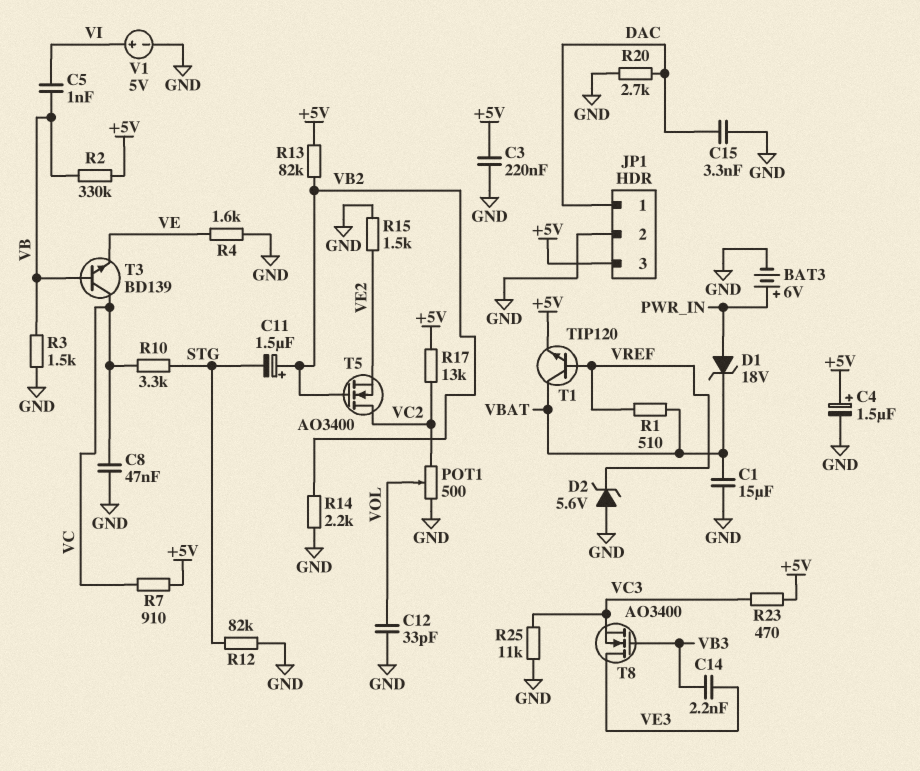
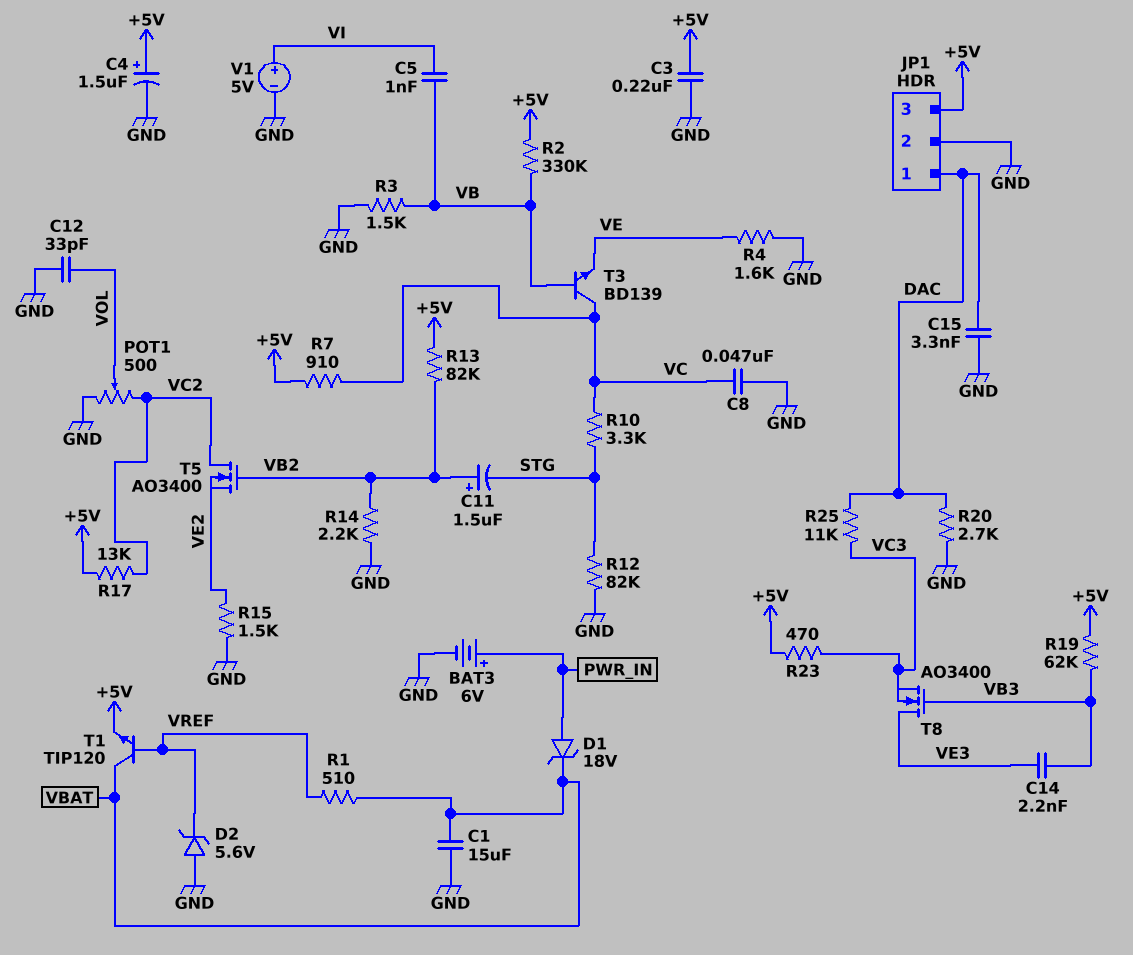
R19: none -> 62k (+5V, VB3)
R25: 11k (GND, VC3) -> 11k (DAC, VC3)

